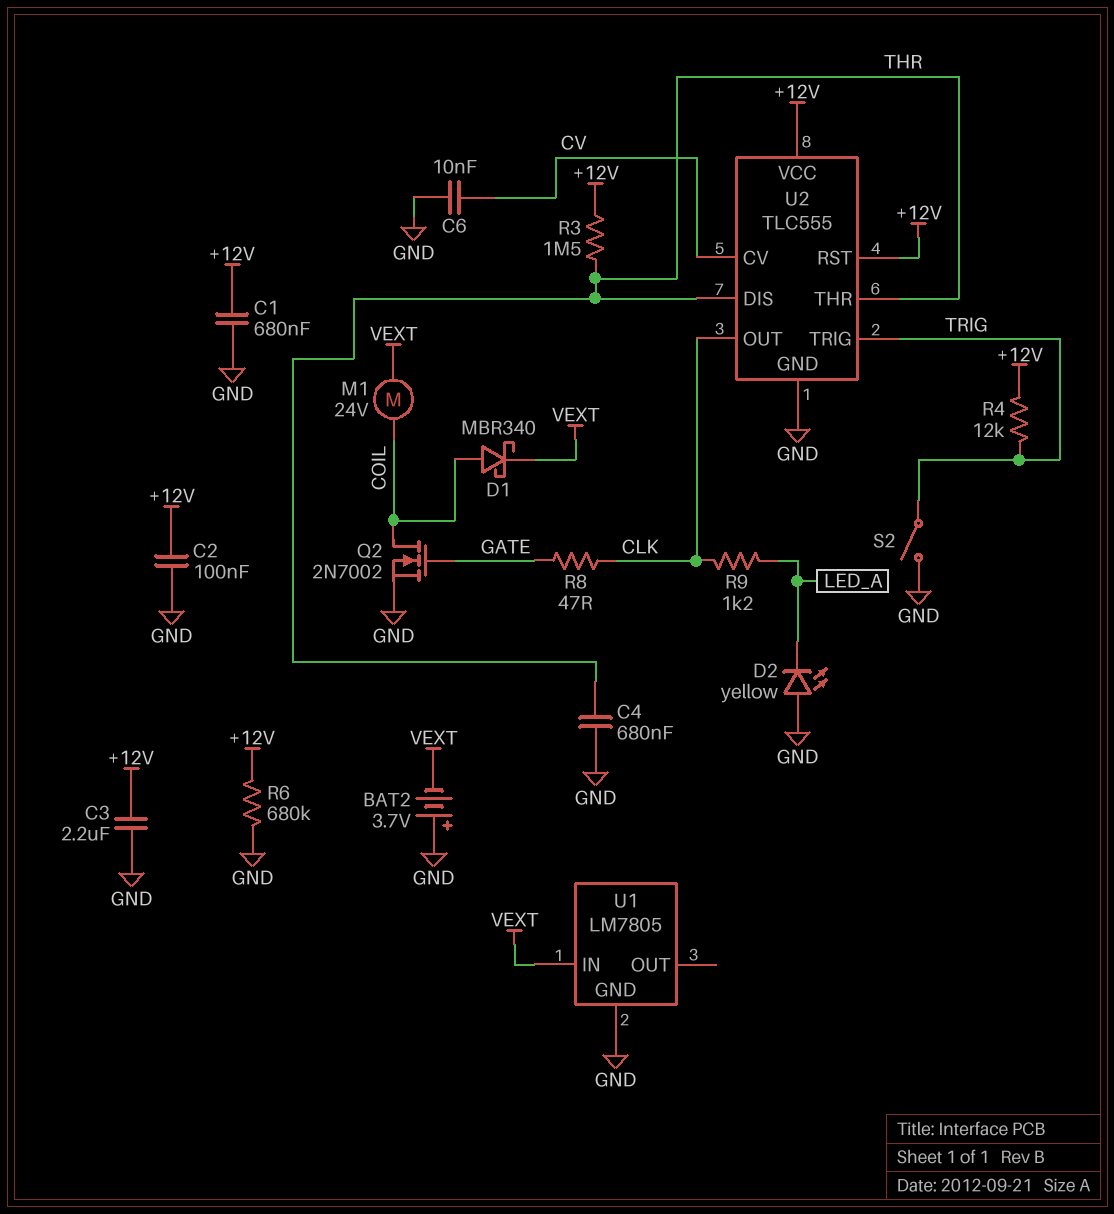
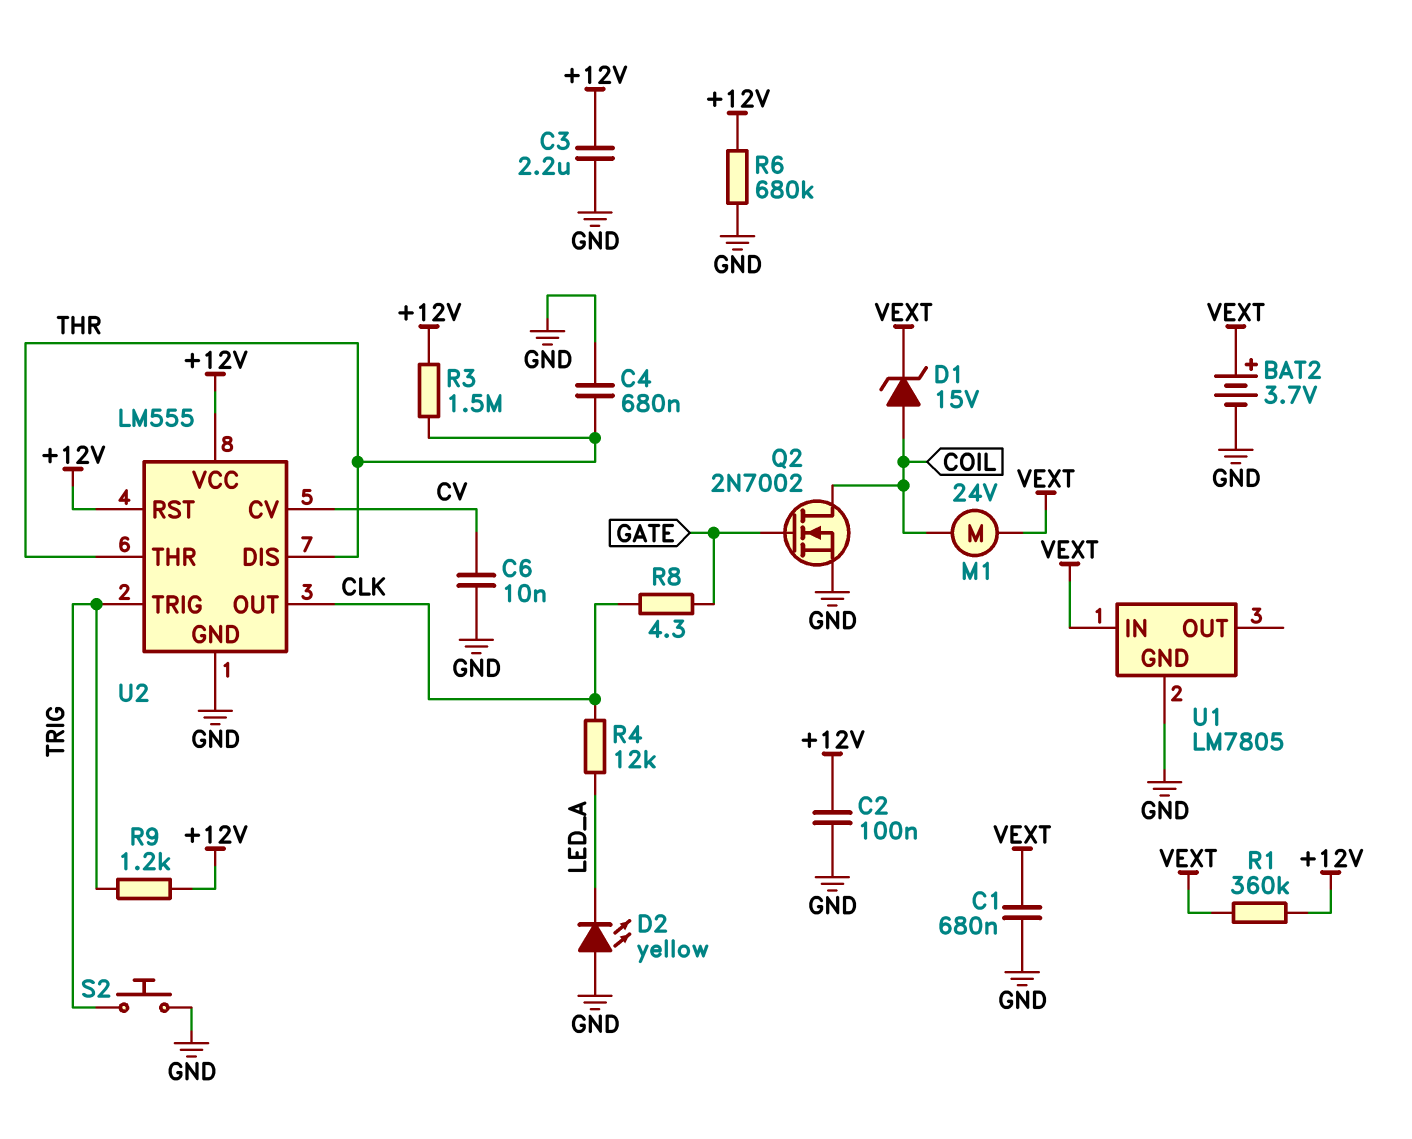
BAT2: 3.7V (plus GND, minus VEXT) -> 3.7V (plus VEXT, minus GND)
C1: 680nF (+12V, GND) -> 680nF (GND, VEXT)
D1: schottky MBR340 (A COIL, K VEXT) -> zener 15V (A COIL, K VEXT)
R1: none -> 360k (+12V, VEXT)
R4: 12k (+12V, TRIG) -> 12k (CLK, LED_A)
R8: 47 (CLK, GATE) -> 4.3 (CLK, GATE)
R9: 1.2k (CLK, LED_A) -> 1.2k (+12V, TRIG)
S2: switch (GND, TRIG) -> button (GND, TRIG)
U2: TLC555 -> LM555

